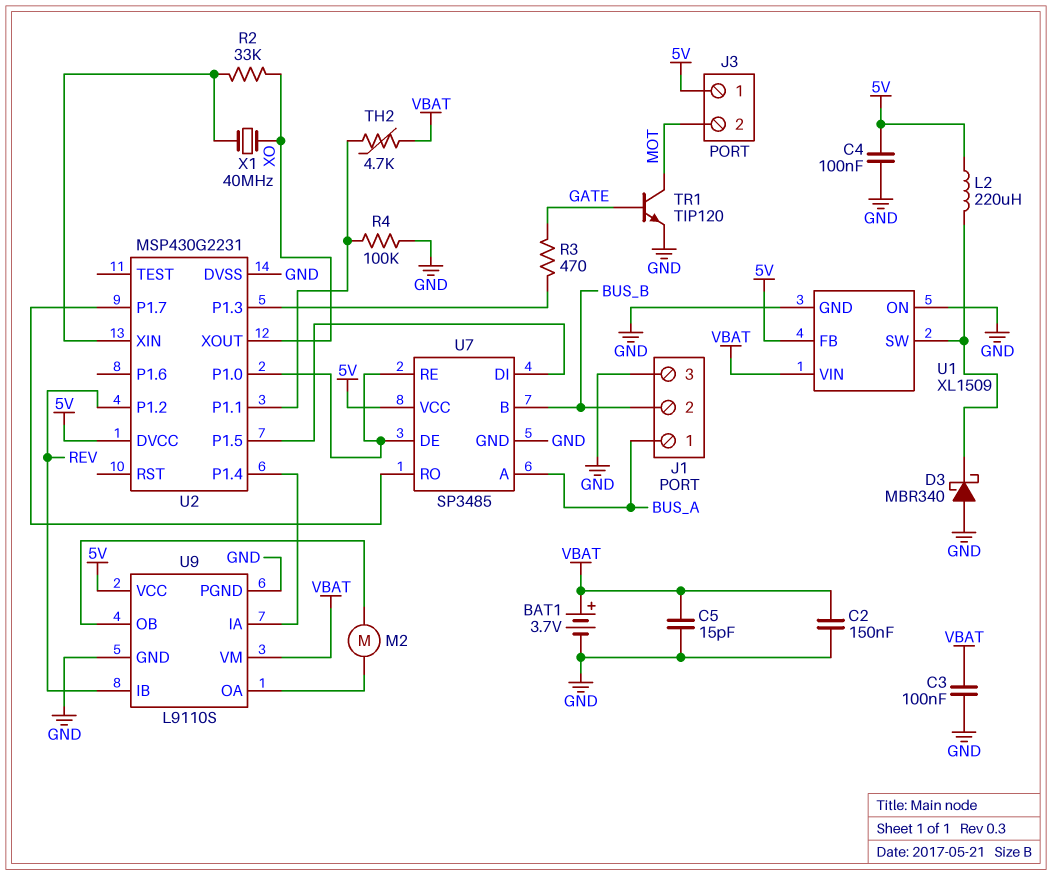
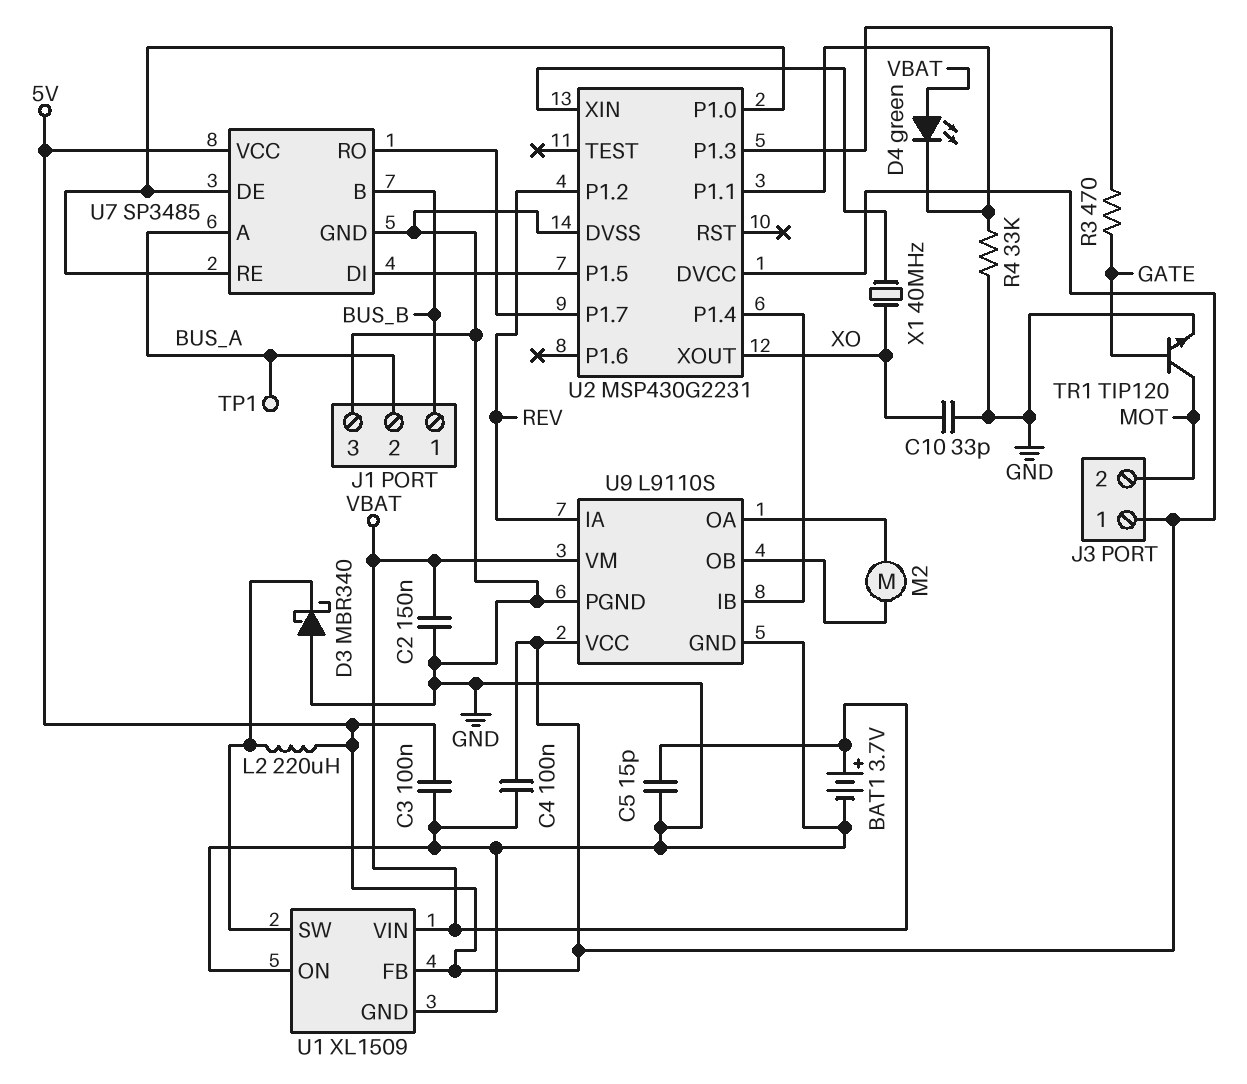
C3: 100nF (GND, VBAT) -> 100nF (5V, GND)
C10: none -> 33pF (GND, XO)
D4: none -> LED green (A VBAT, K U2/P1.1)
J1 pin 1: BUS_A -> BUS_B
J1 pin 2: BUS_B -> BUS_A
R2: 33k (U2/XIN, XO) -> none
R4: 100k (GND, U2/P1.1) -> 33k (GND, U2/P1.1)
TH2: 4.7k (U2/P1.1, VBAT) -> none
TP1: none -> test point (BUS_A)
U9 pin IA: U2/P1.4 -> REV
U9 pin IB: REV -> U2/P1.4

